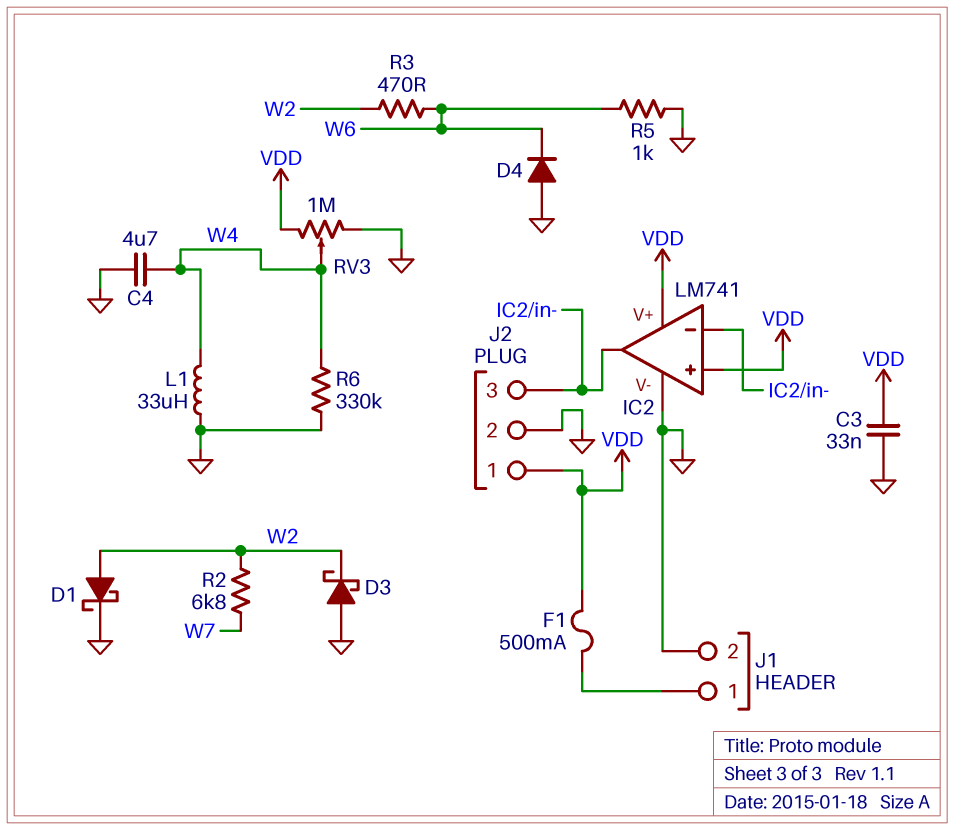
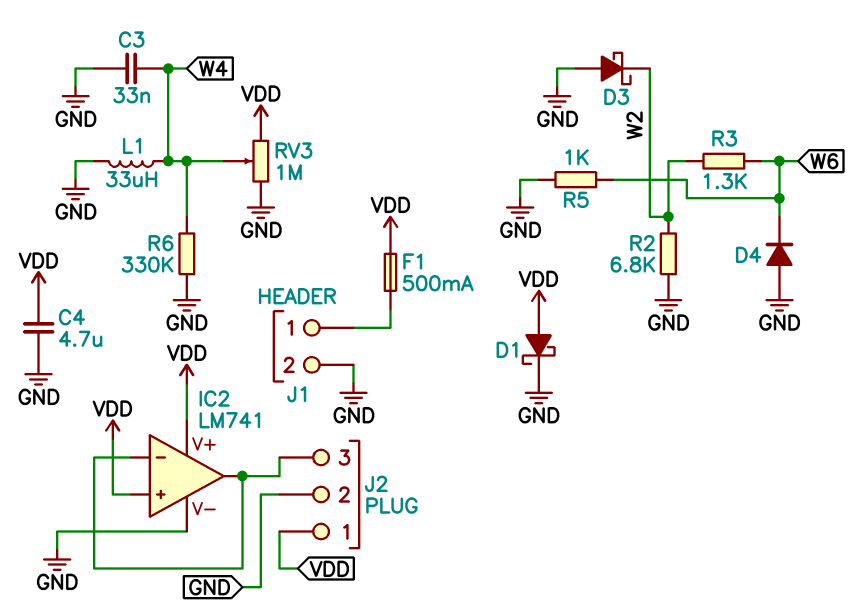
C3: 33nF (GND, VDD) -> 33nF (GND, W4)
C4: 4.7uF (GND, W4) -> 4.7uF (GND, VDD)
D1: schottky (A W2, K GND) -> schottky (A VDD, K GND)
R2: 6.8k (W2, W7) -> 6.8k (GND, W2)
R3: 470 (W2, W6) -> 1.3k (W2, W6)

